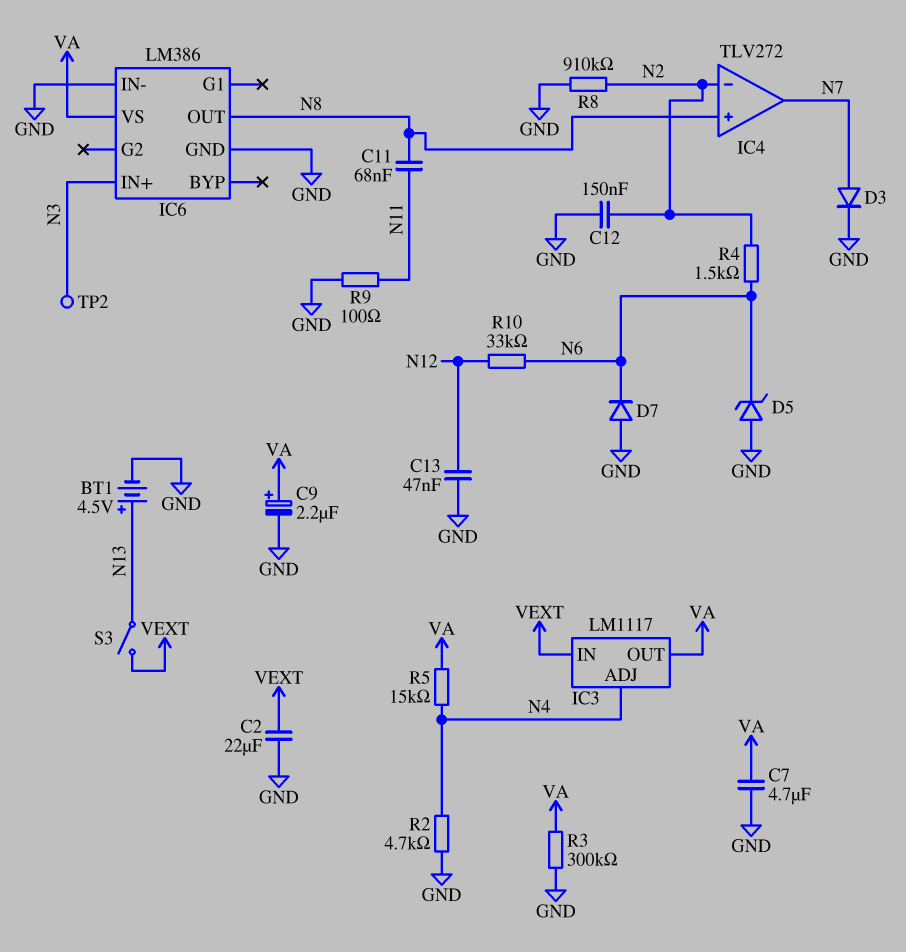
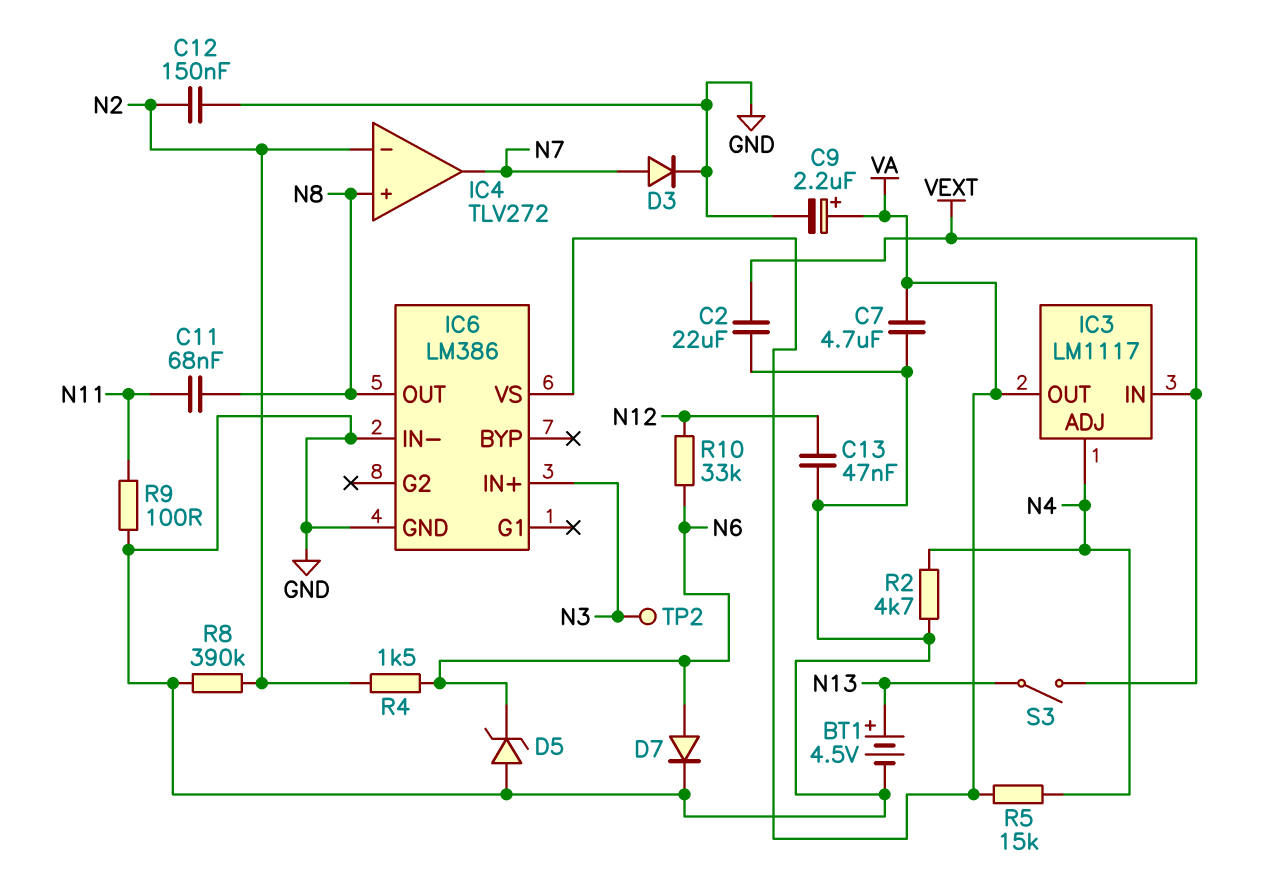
D7: diode (A GND, K N6) -> diode (A N6, K GND)
R3: 300k (GND, VA) -> none
R8: 910k (GND, N2) -> 390k (GND, N2)

